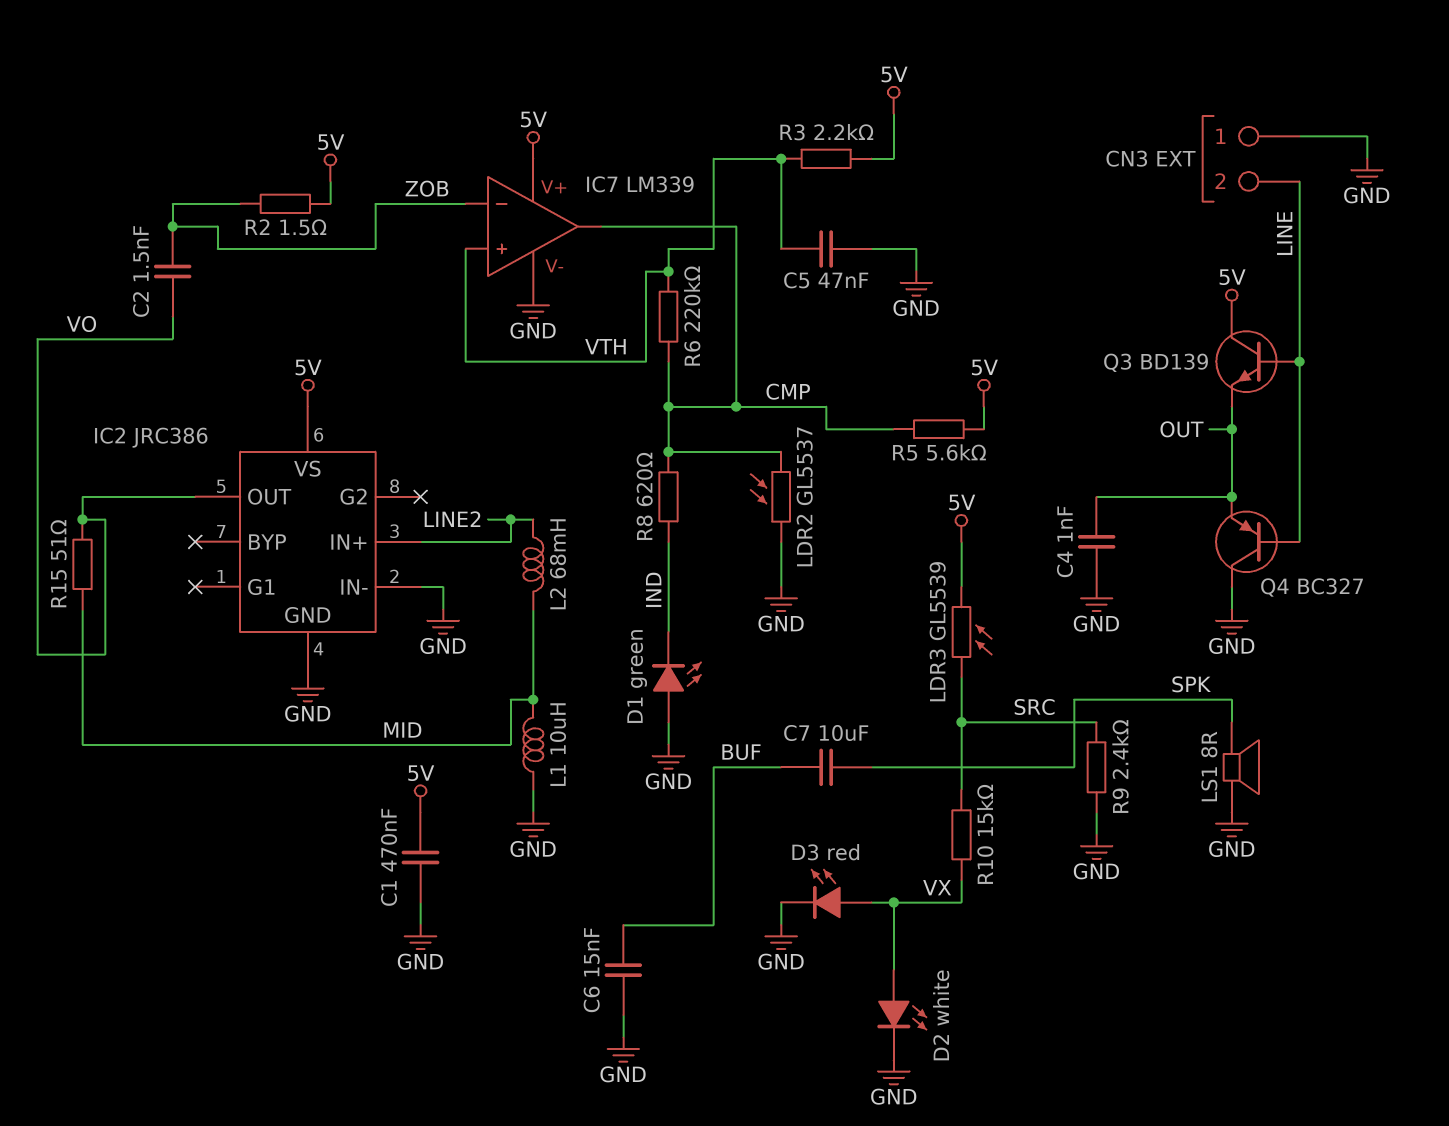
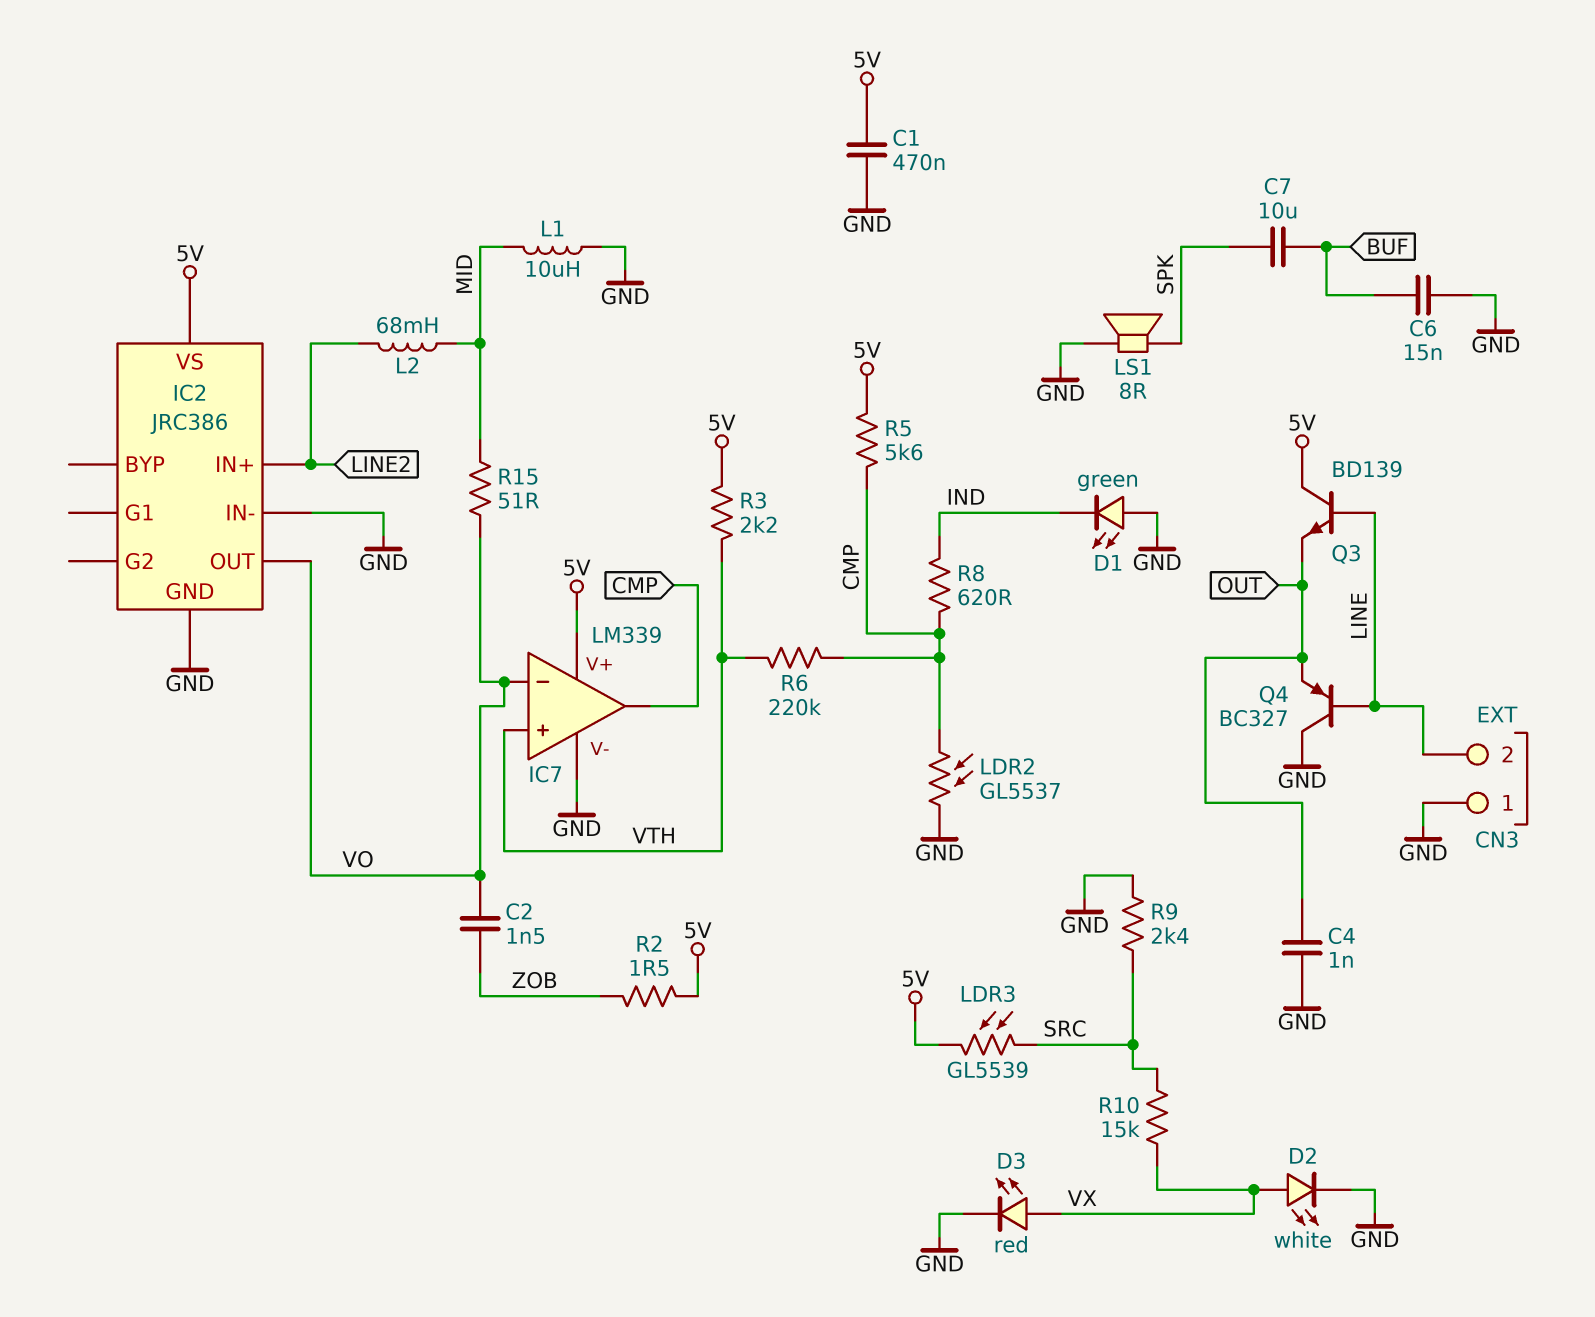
C5: 47nF (GND, VTH) -> none
IC7 pin in-: ZOB -> VO

